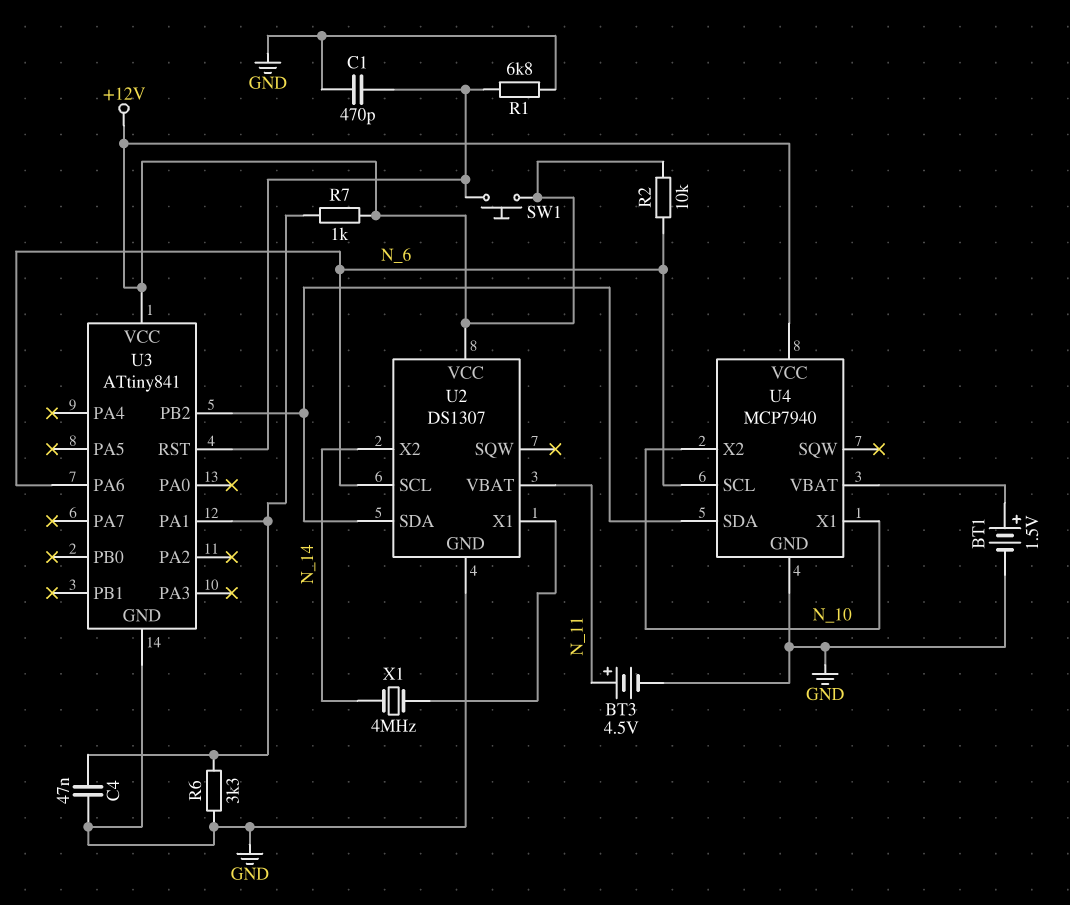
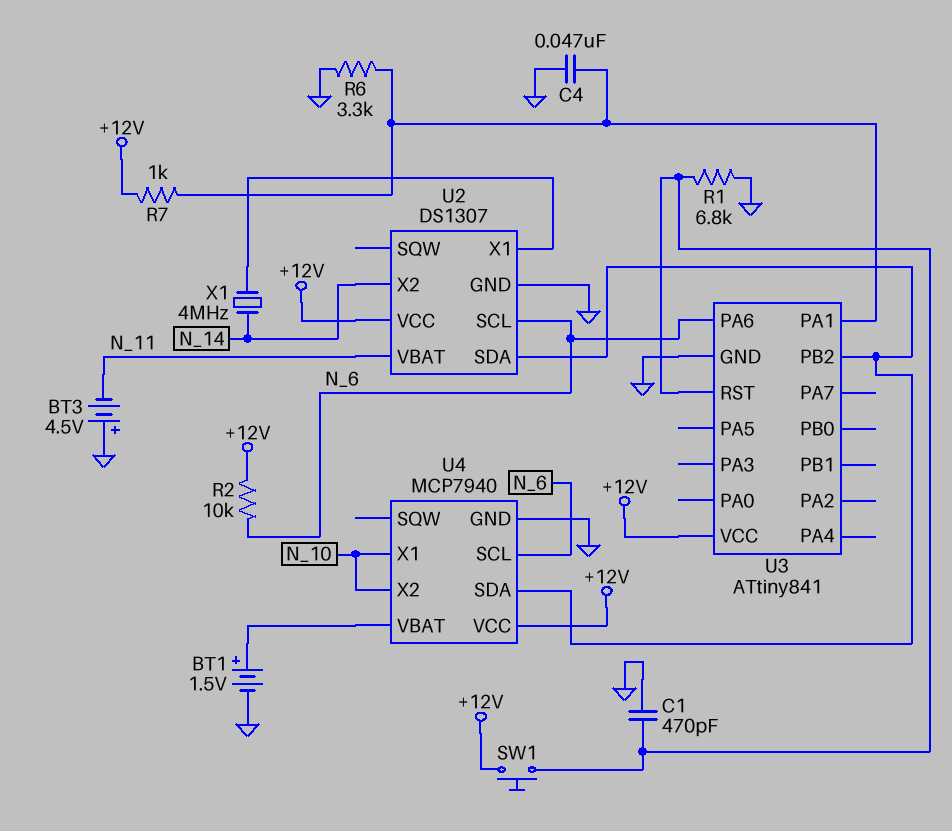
BT3: 4.5V (plus N_11, minus GND) -> 4.5V (plus GND, minus N_11)

